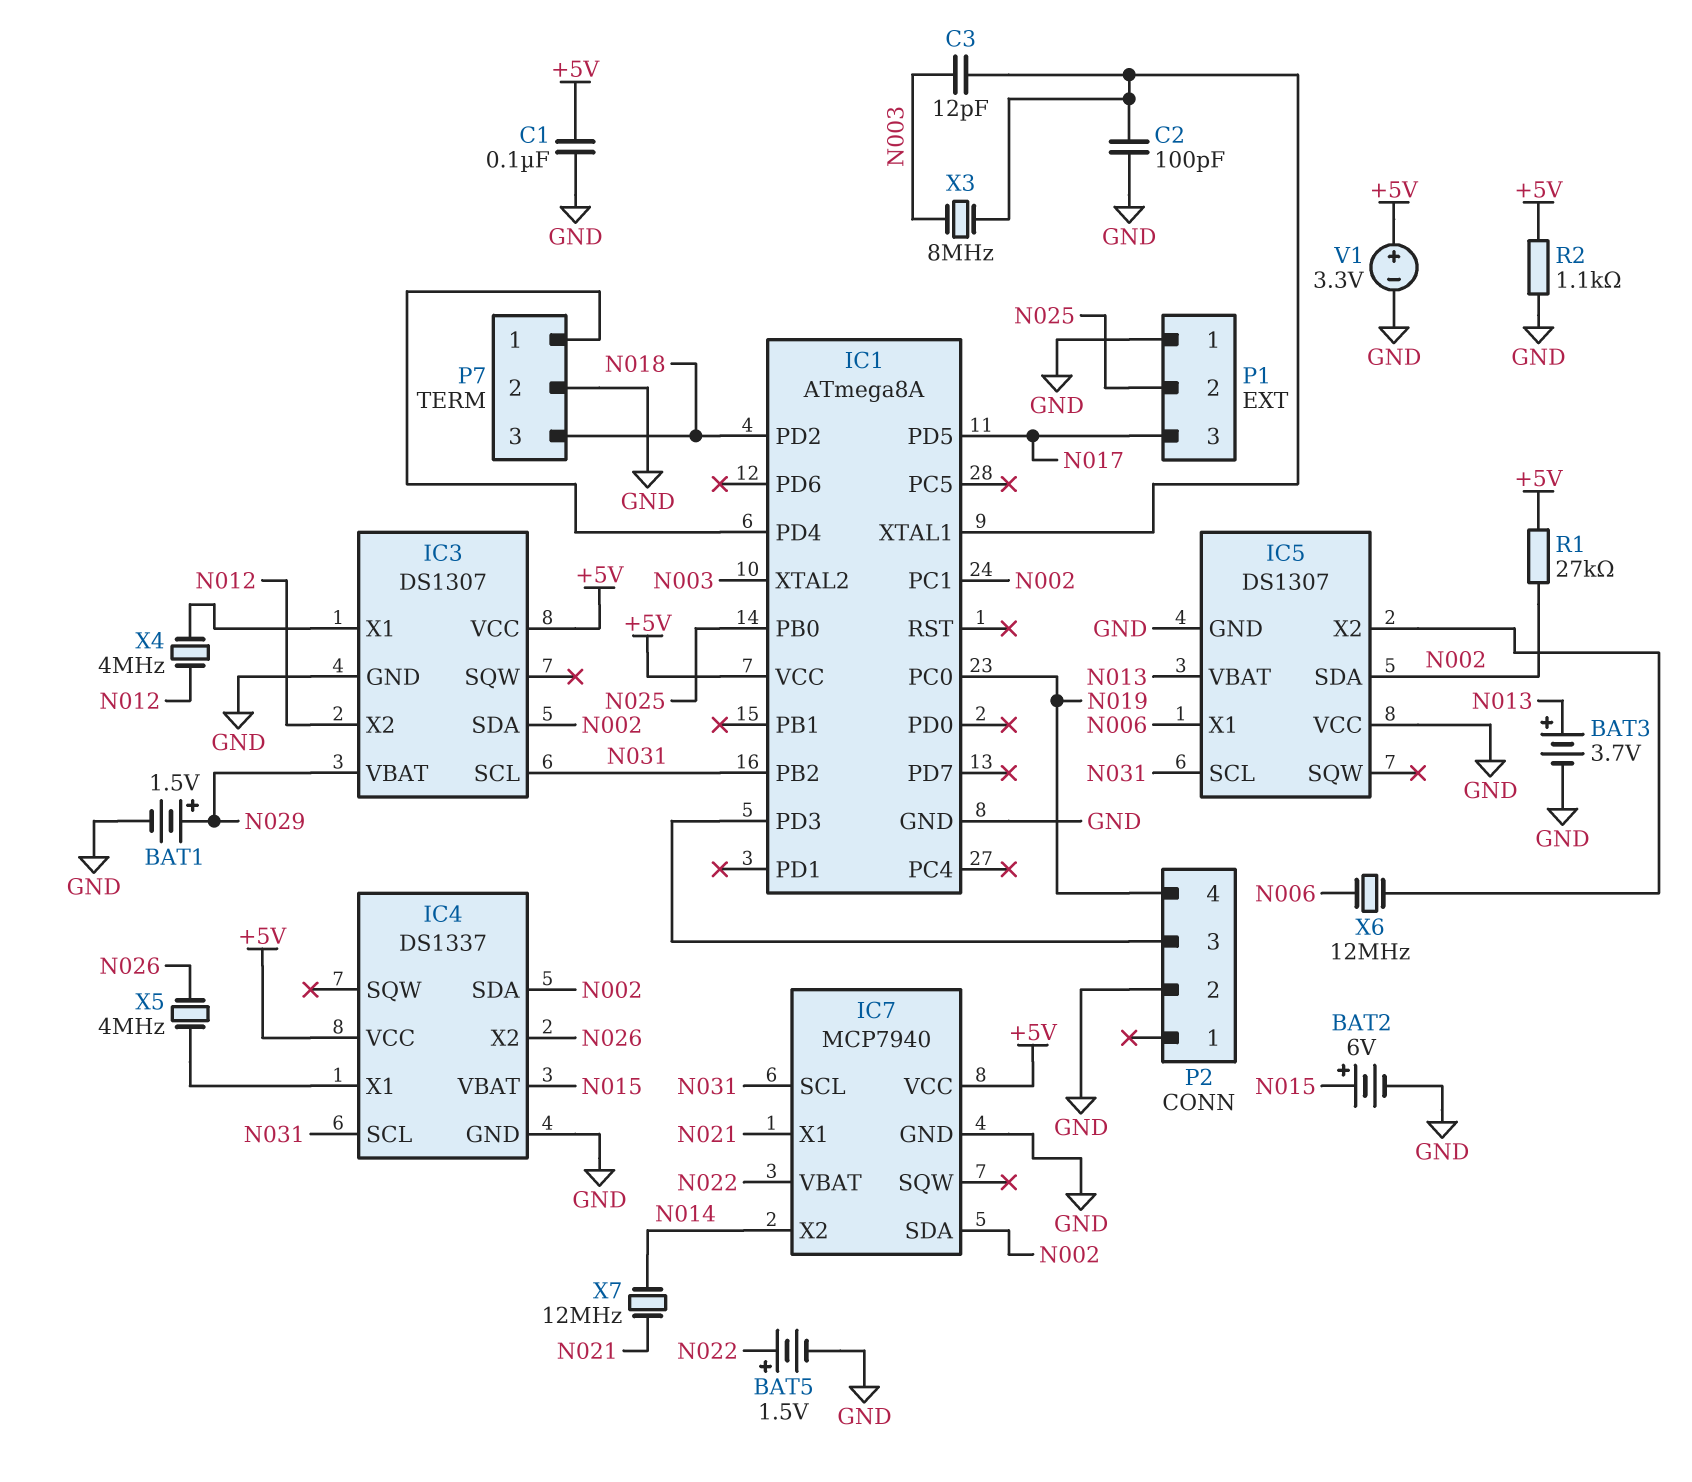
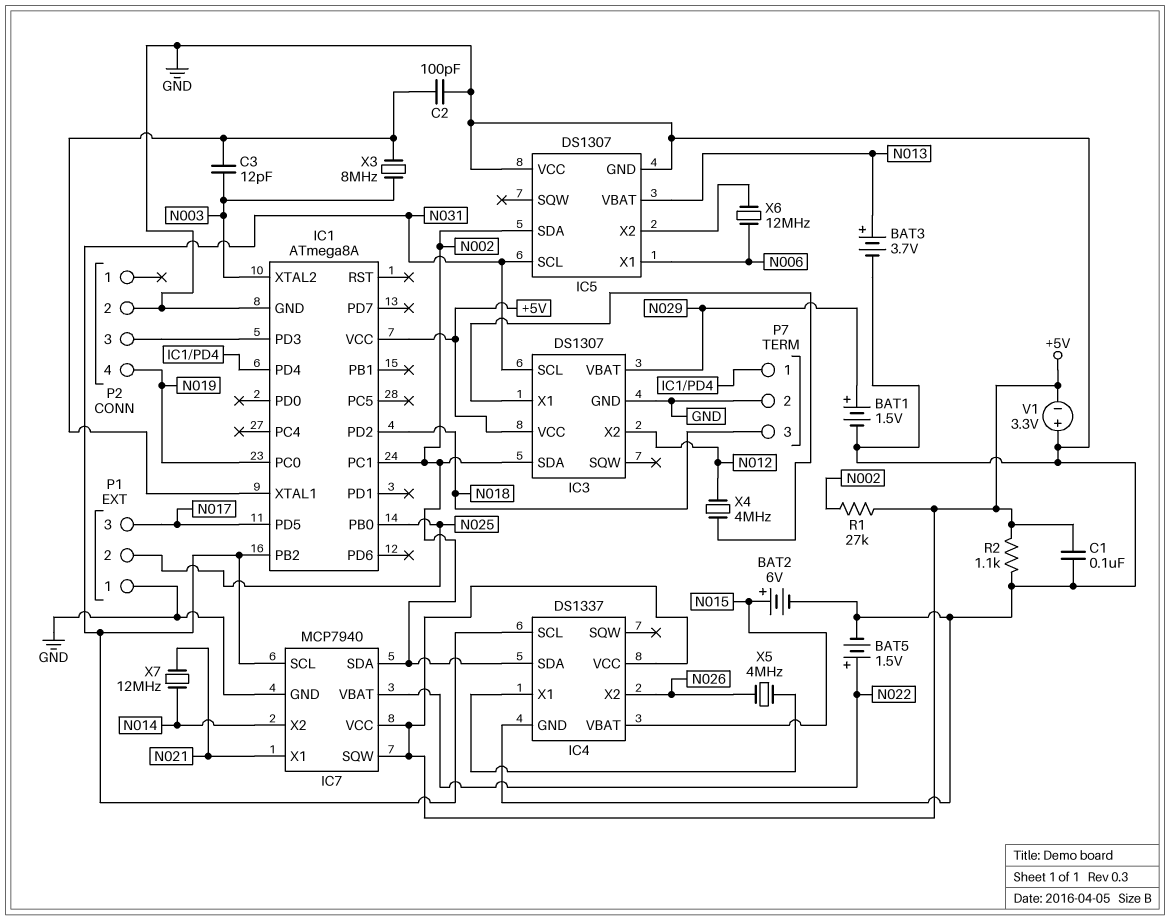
IC7 pin SQW: none -> +5V
V1: 3.3V (plus +5V, minus GND) -> 3.3V (plus GND, minus +5V)

